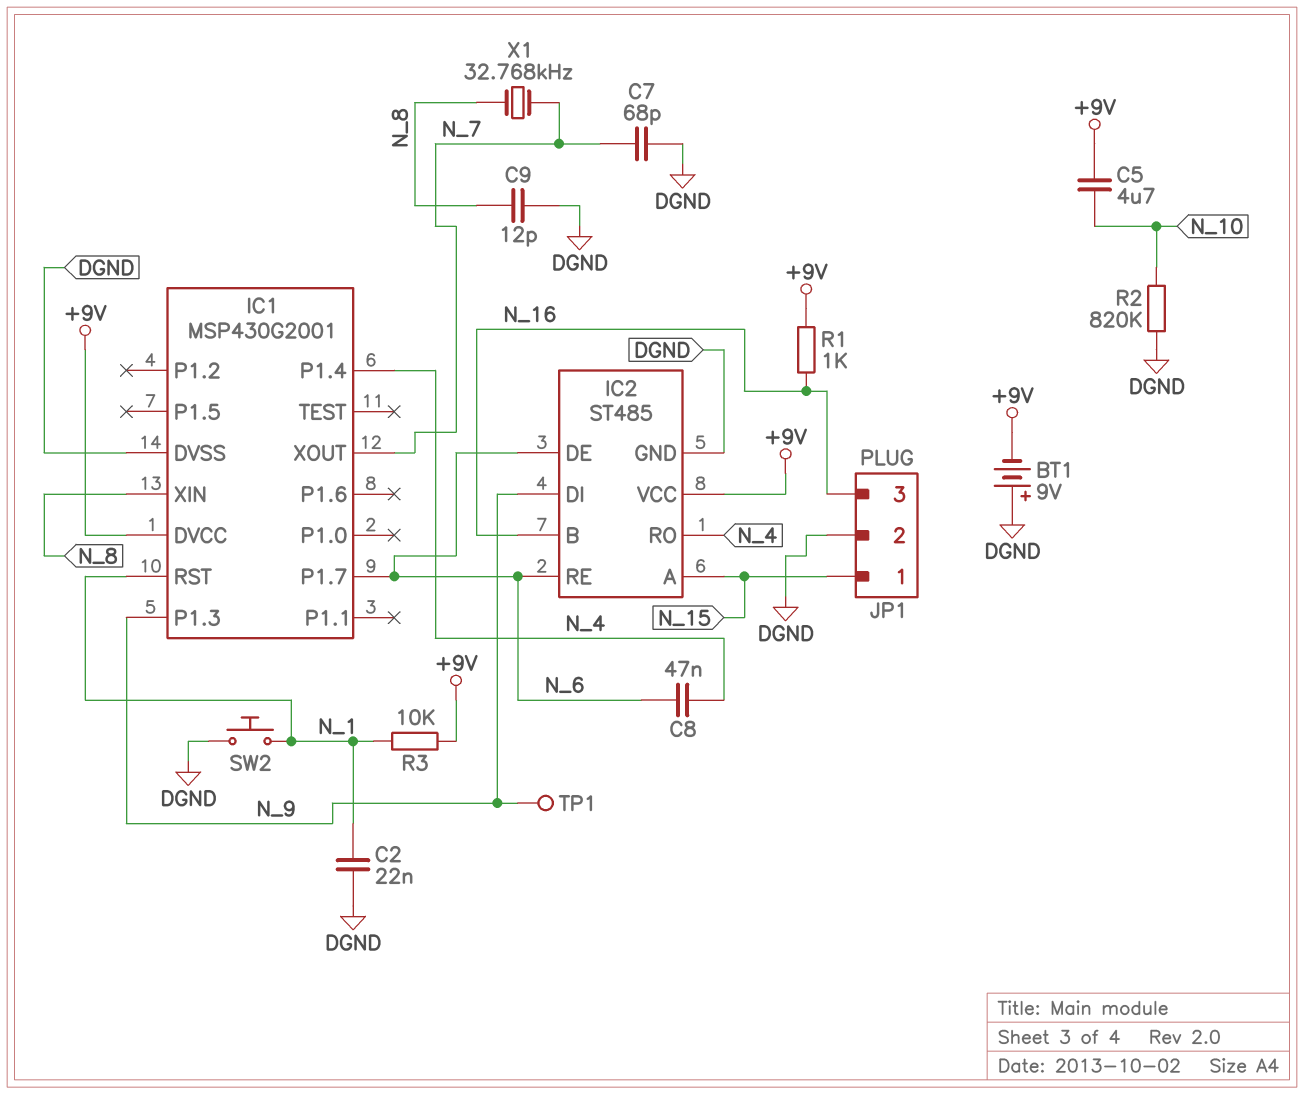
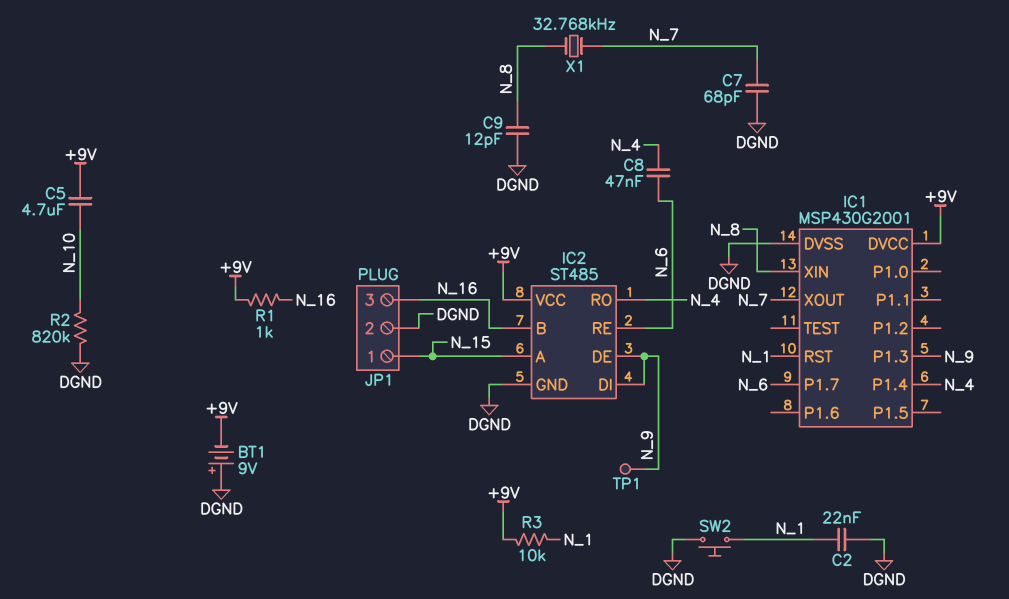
IC2 pin DE: N_6 -> N_9

